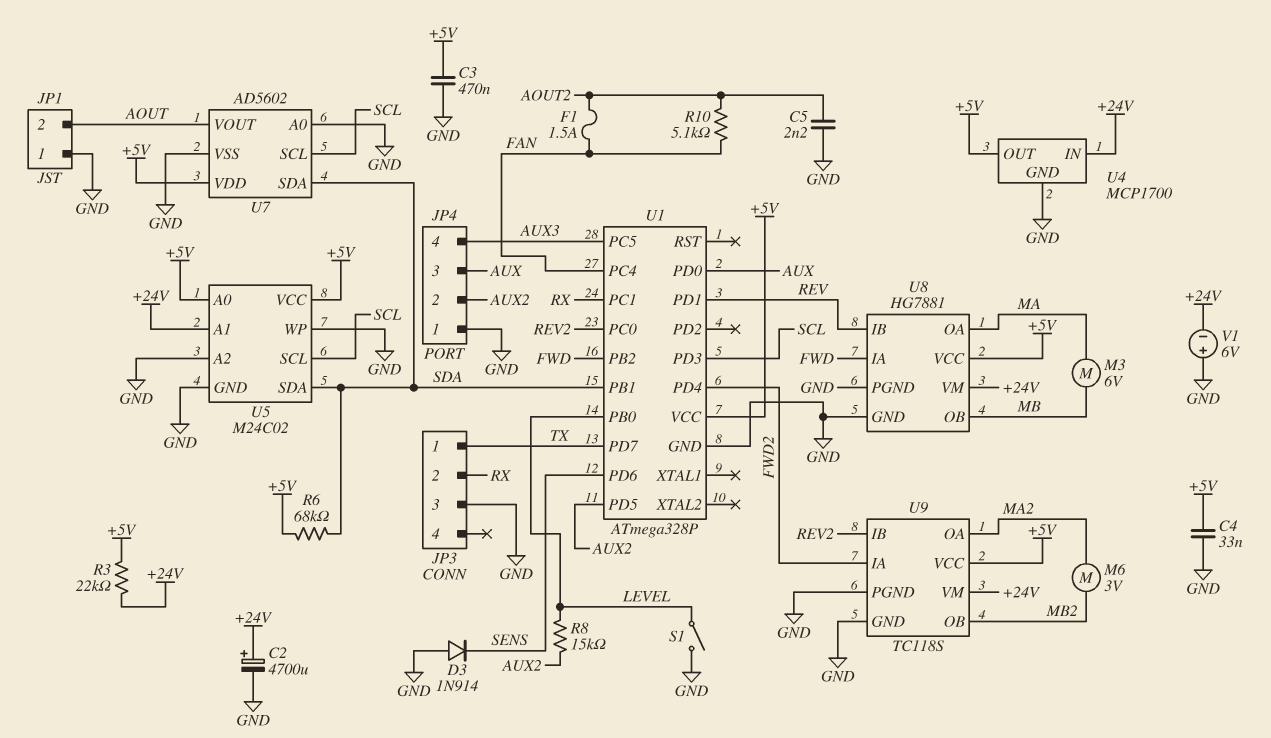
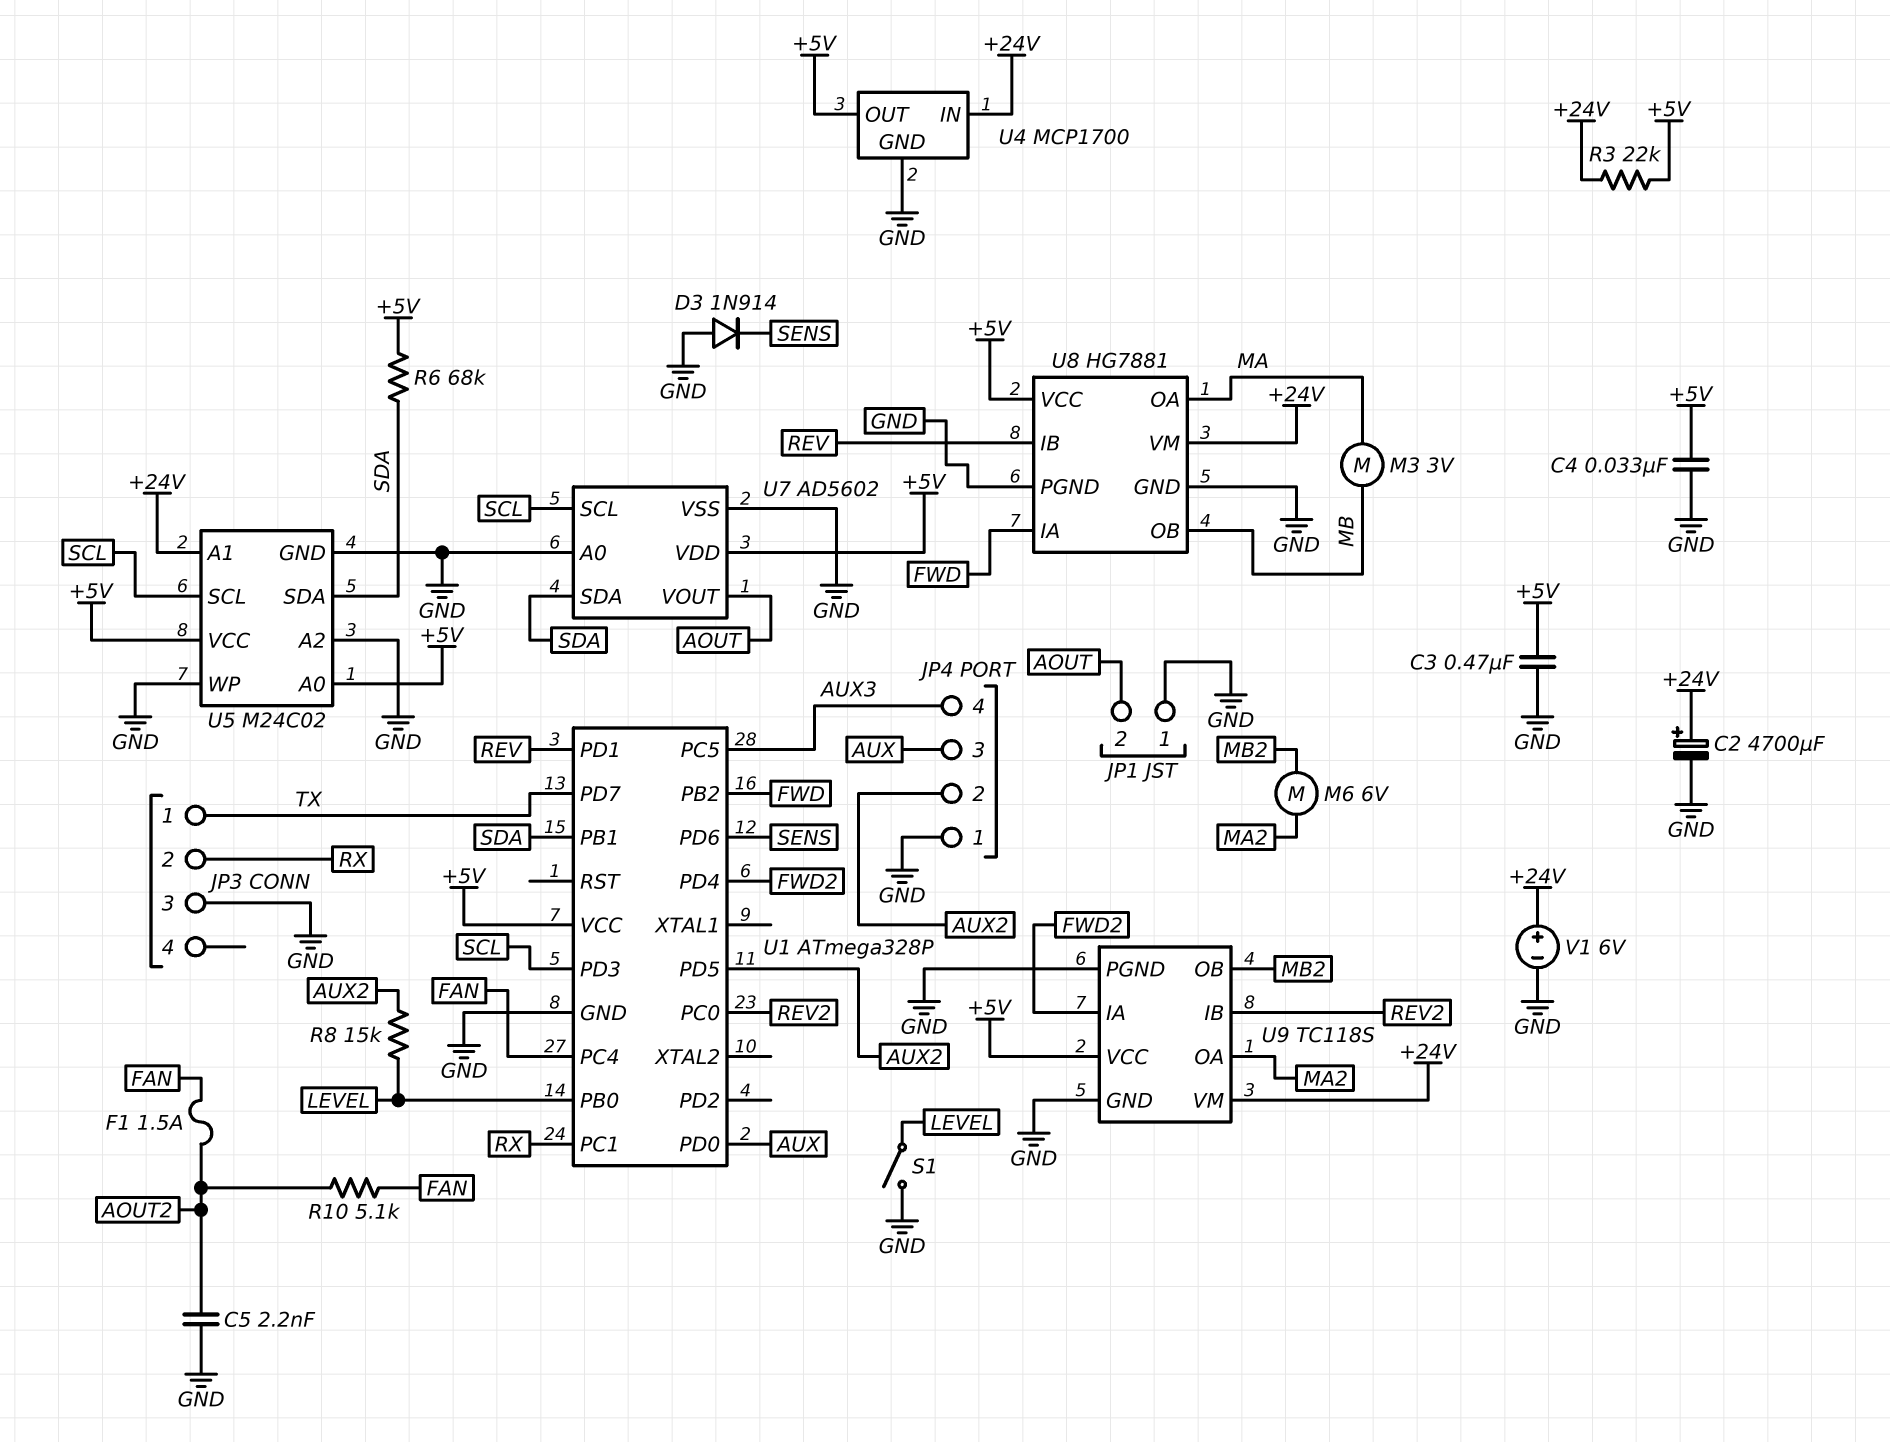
M3: motor 6V (MA, MB) -> motor 3V (MA, MB)
M6: motor 3V (MA2, MB2) -> motor 6V (MA2, MB2)
V1: 6V (plus GND, minus +24V) -> 6V (plus +24V, minus GND)

